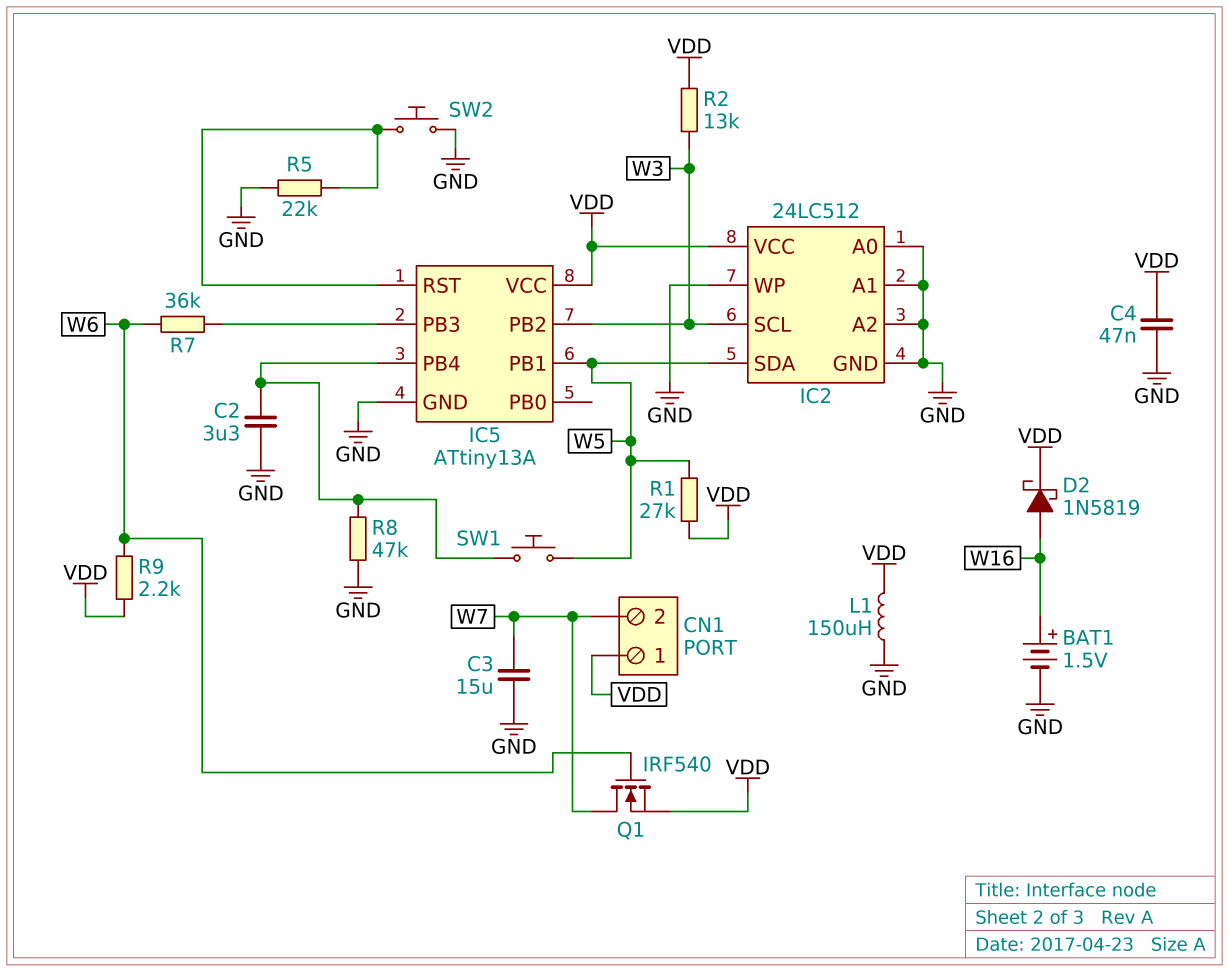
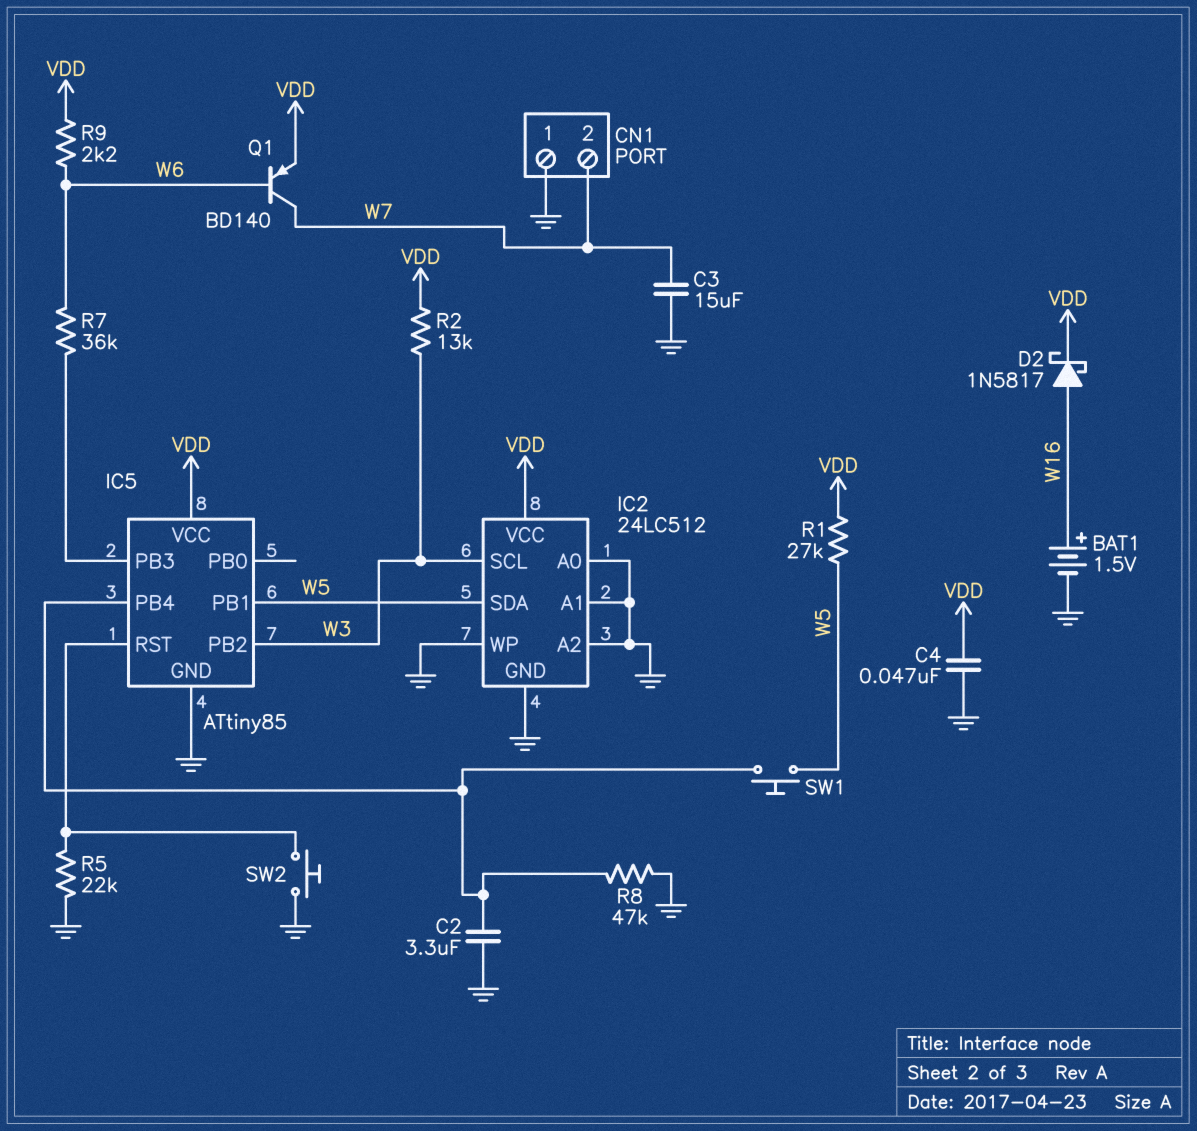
CN1 pin 1: VDD -> GND
D2: schottky 1N5819 (A W16, K VDD) -> schottky 1N5817 (A W16, K VDD)
IC5: ATtiny13A -> ATtiny85
L1: 150uH (GND, VDD) -> none
Q1: NMOS IRF540 (G W6, D W7, S VDD) -> PNP BD140 (B W6, C W7, E VDD)

